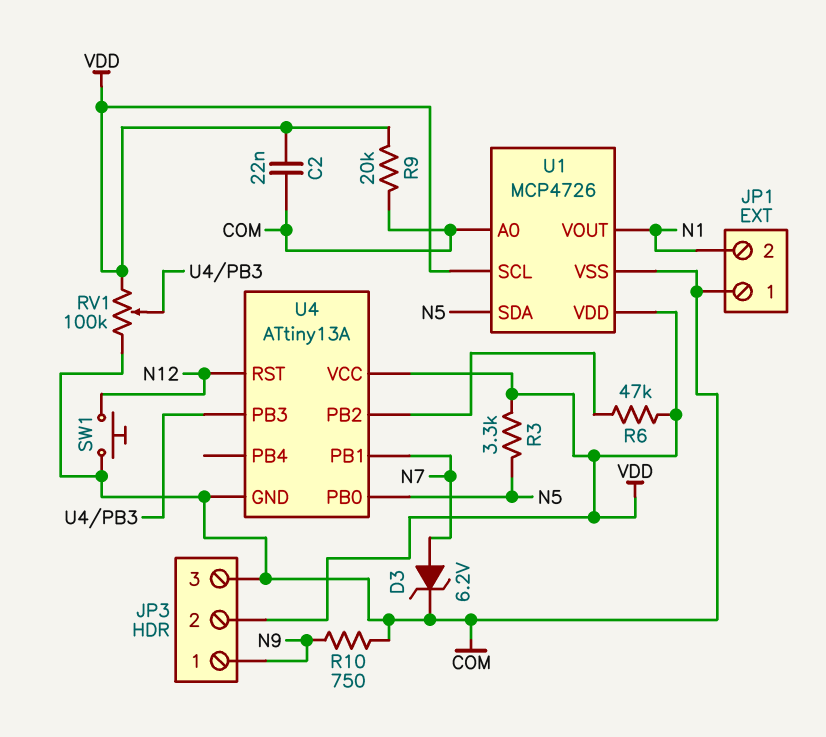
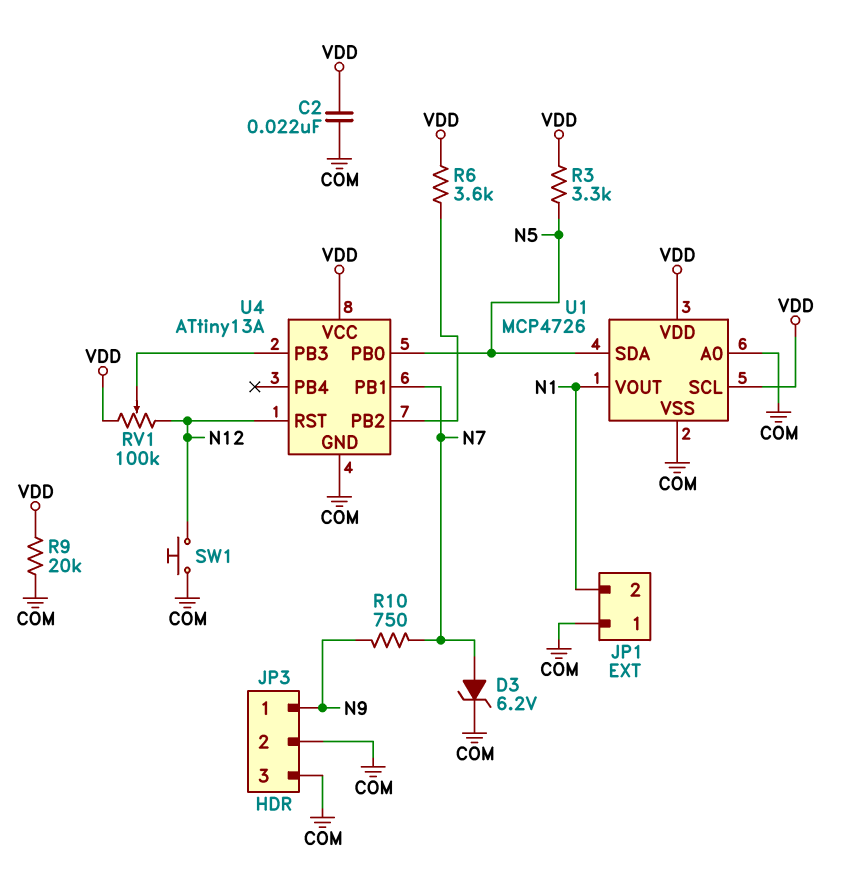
JP3 pin 2: VDD -> COM
R6: 47k (U4/PB2, VDD) -> 3.6k (U4/PB2, VDD)
R10: 750 (COM, N9) -> 750 (N7, N9)
RV1: 100k (COM, VDD, wiper U4/PB3) -> 100k (N12, VDD, wiper U4/PB3)

